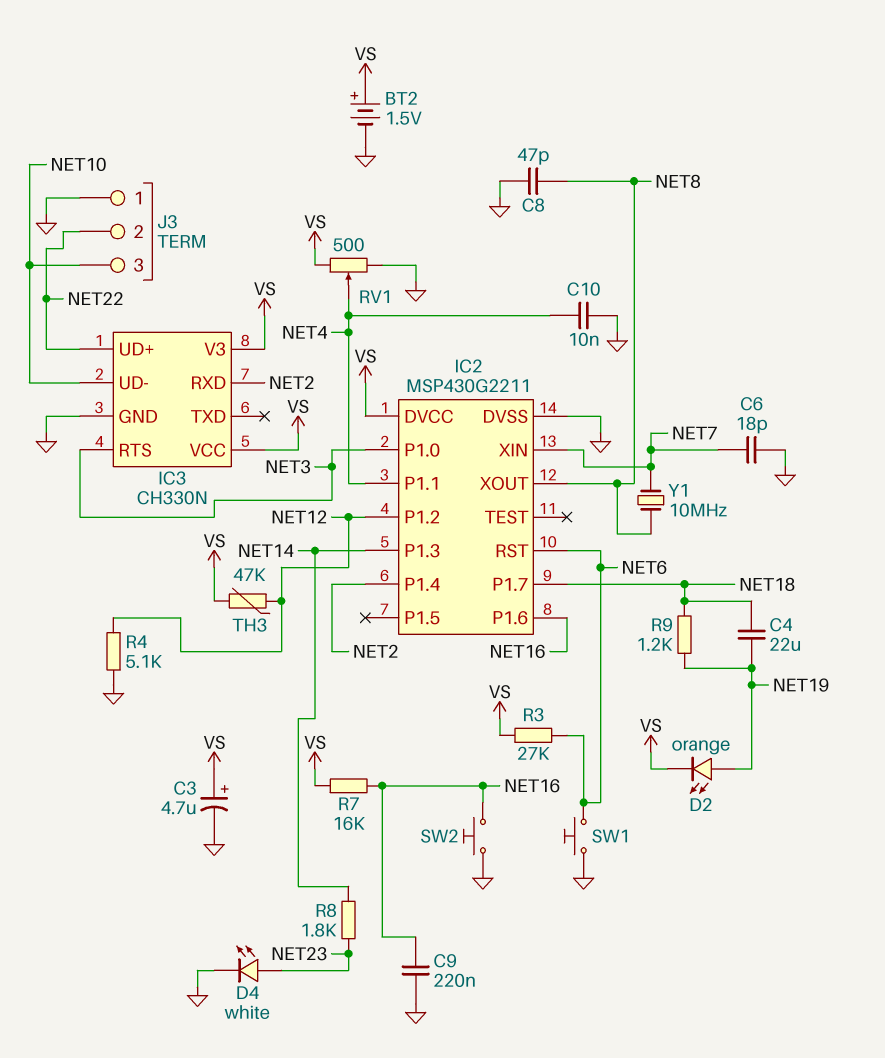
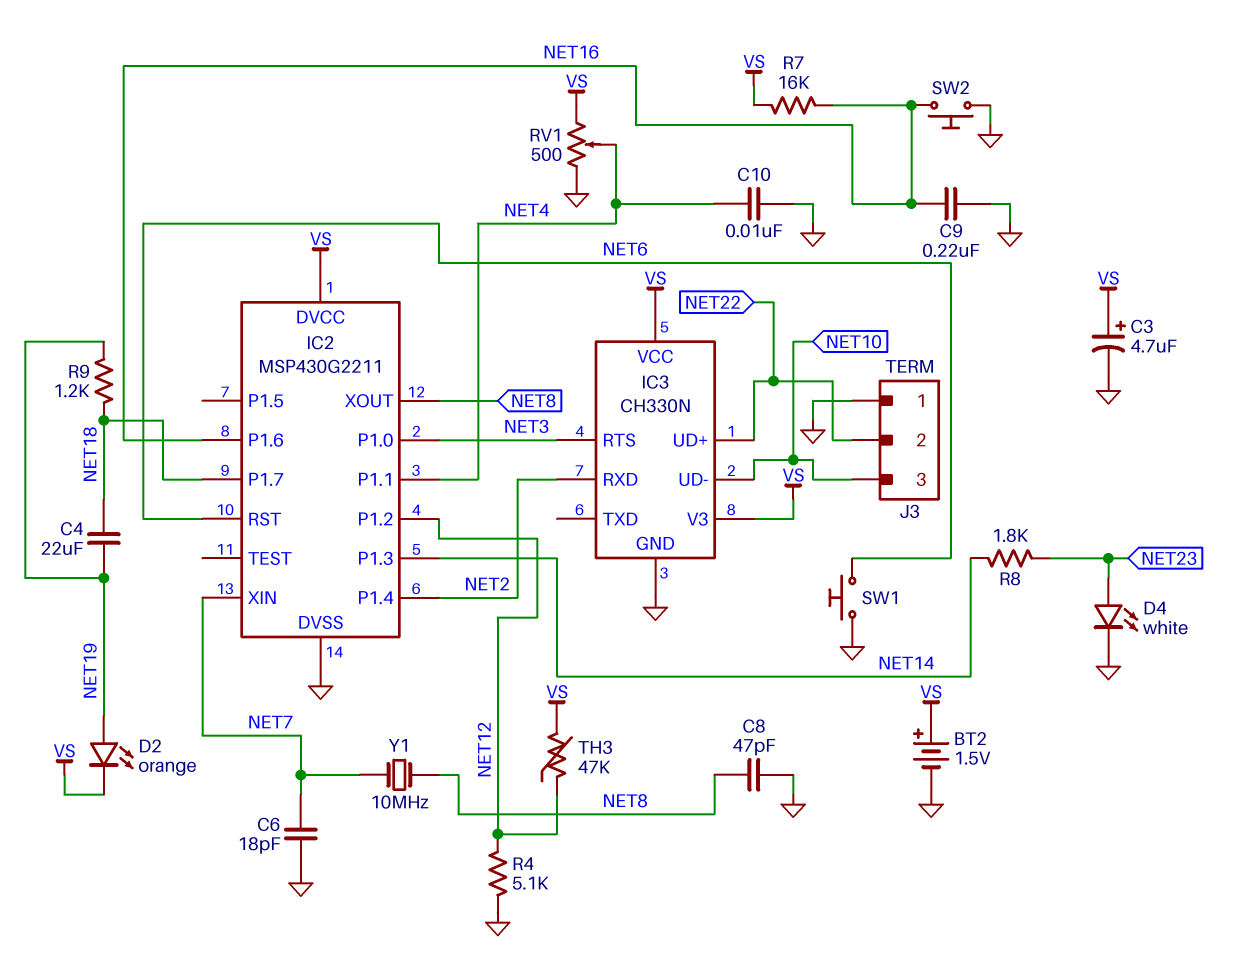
R3: 27k (NET6, VS) -> none

